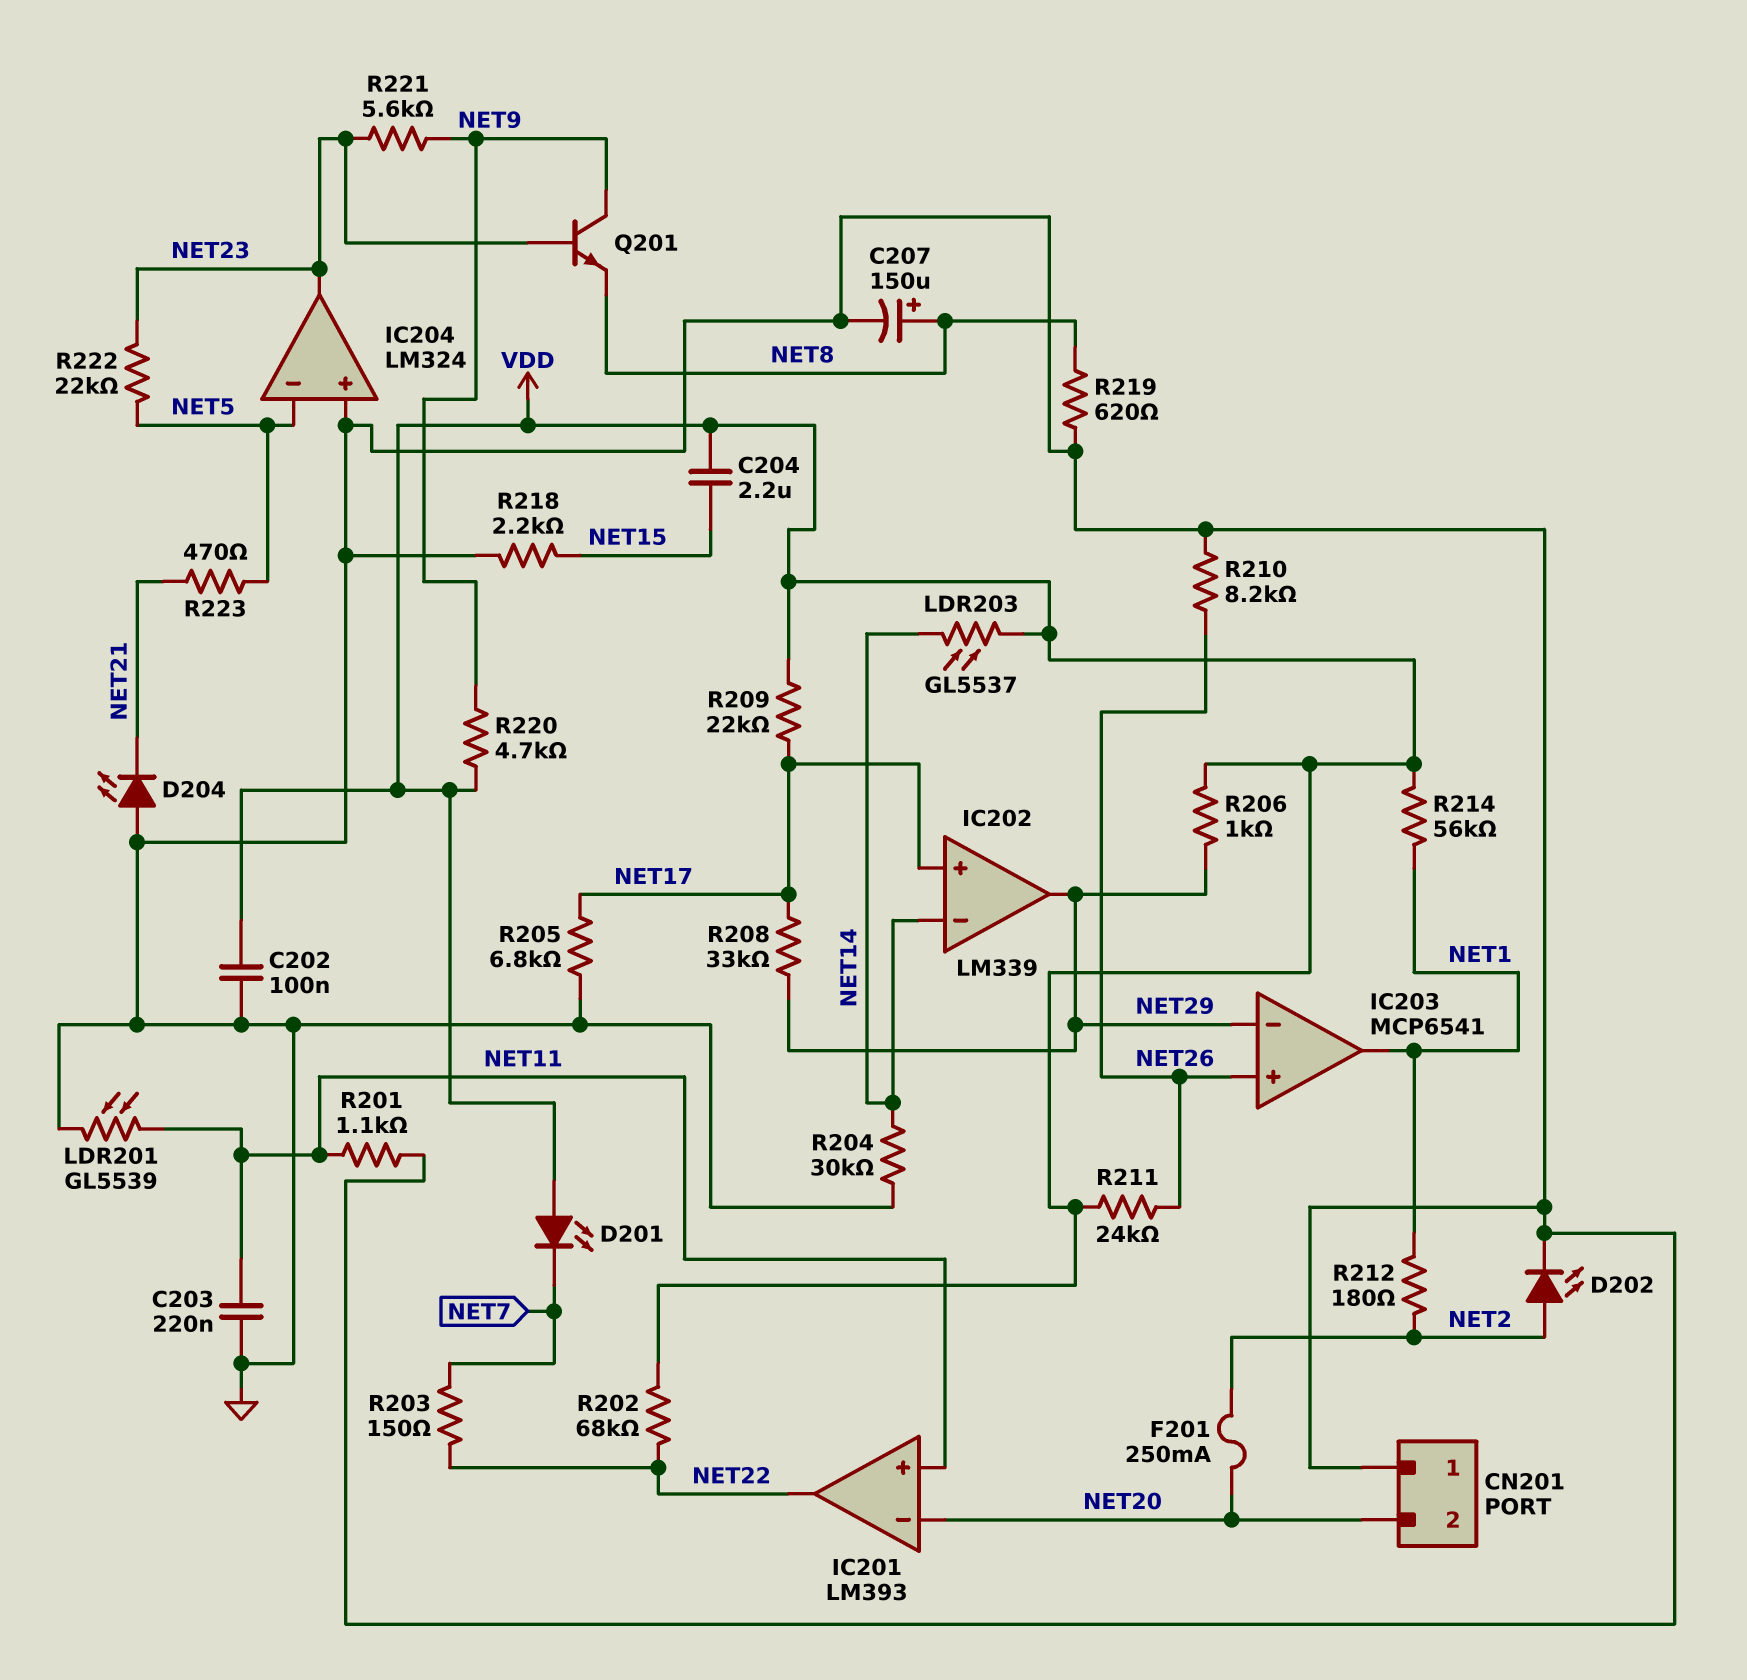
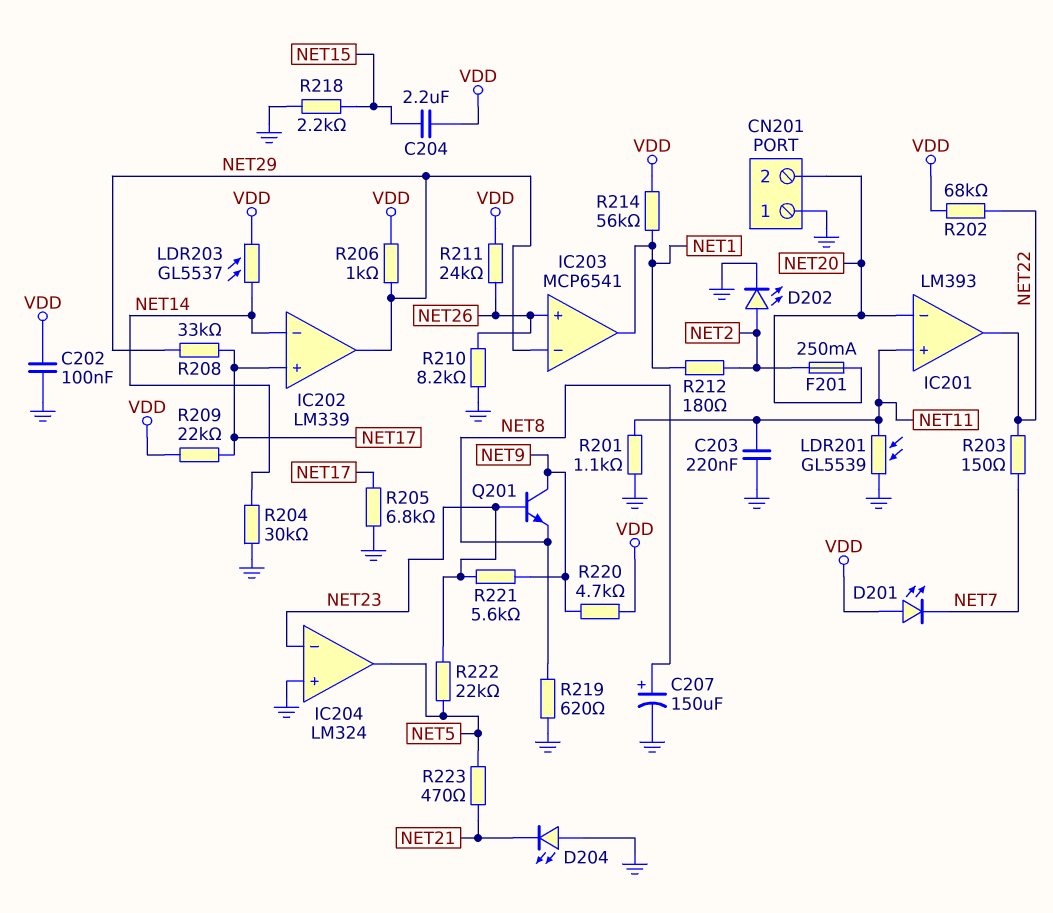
IC204 pin in-: NET5 -> NET23
IC204 pin out: NET23 -> NET5

